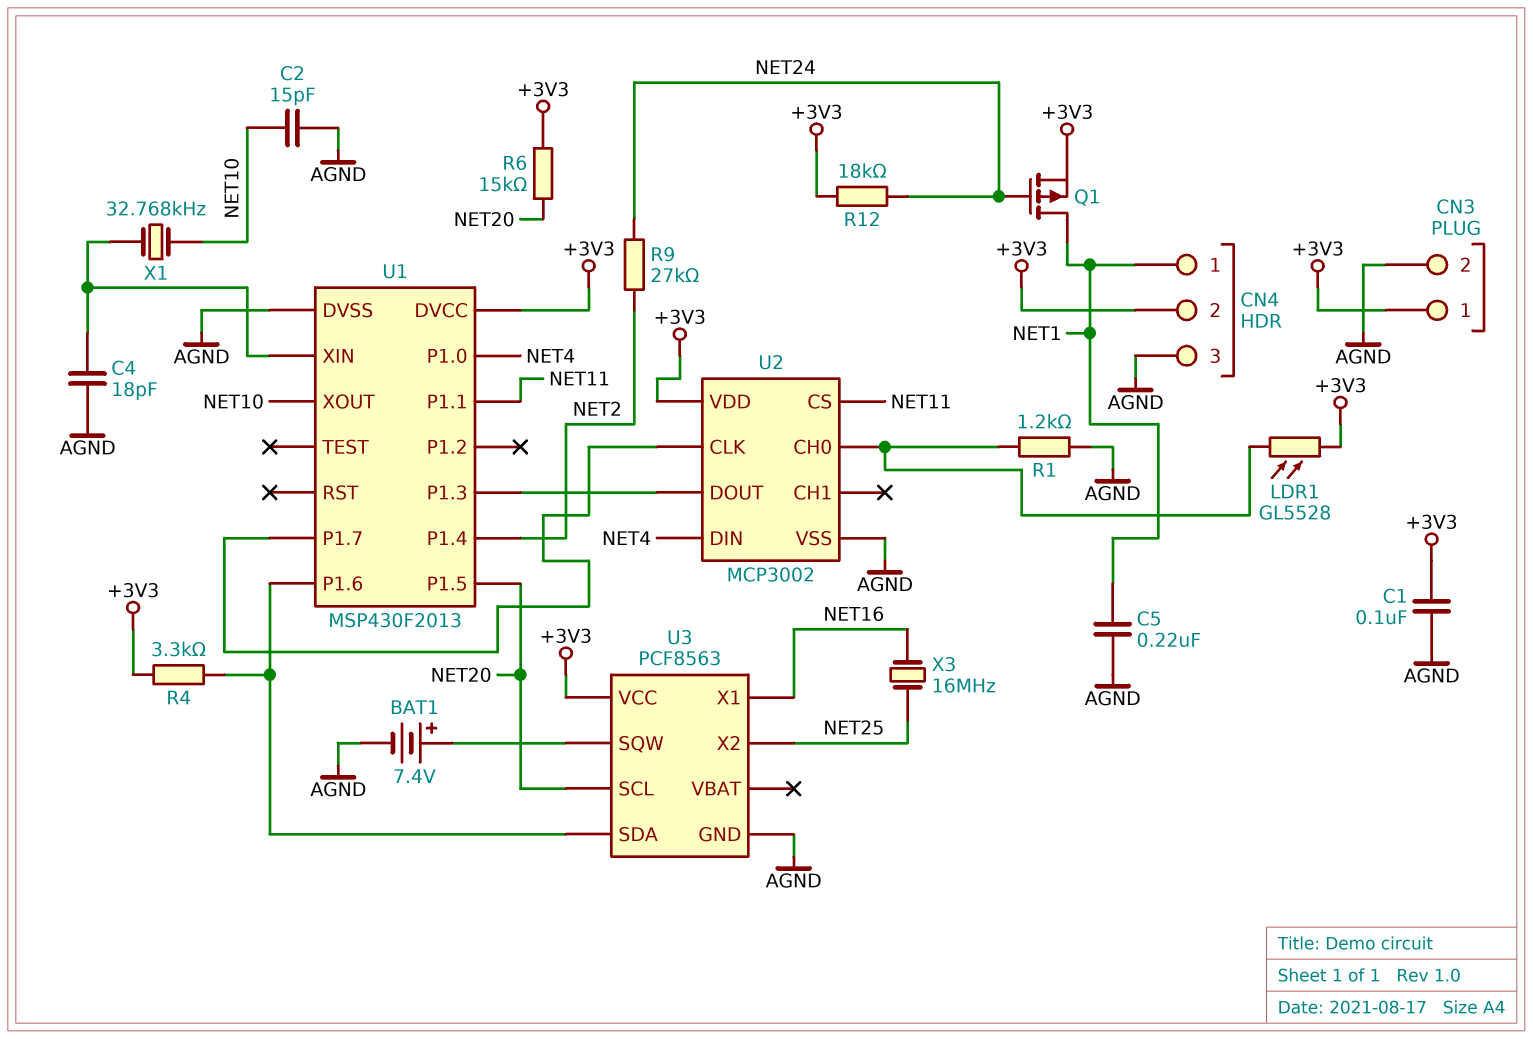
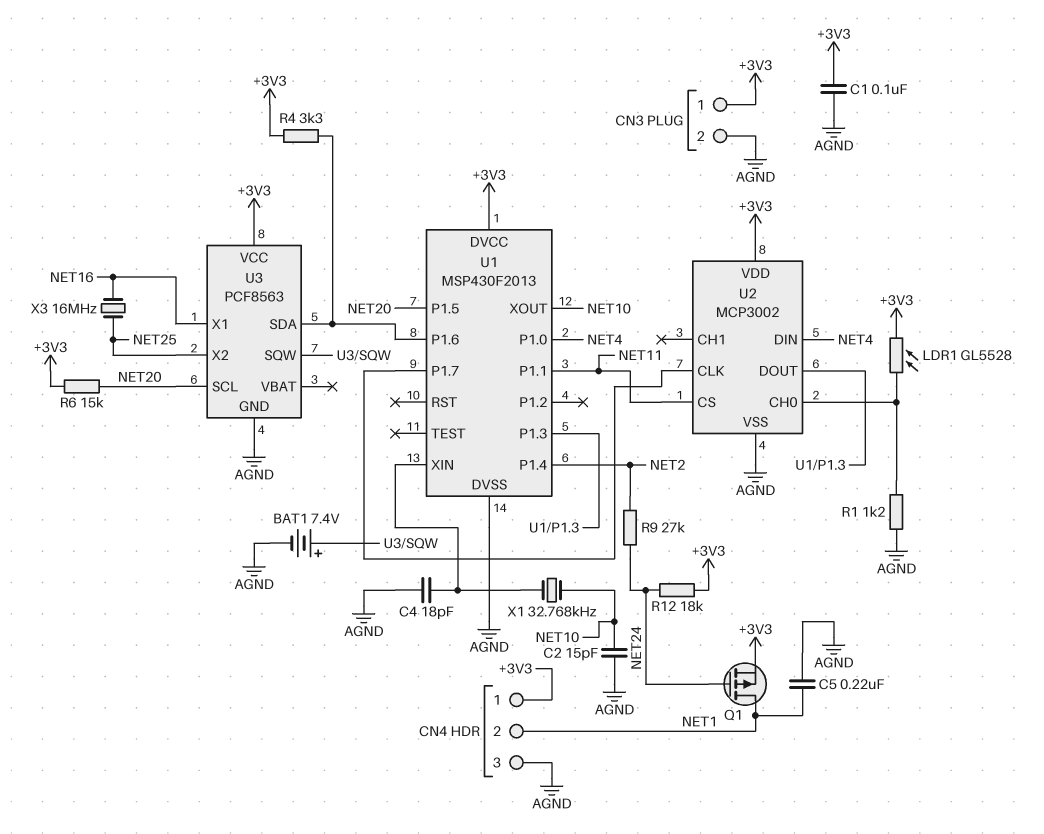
CN4 pin 1: NET1 -> +3V3
CN4 pin 2: +3V3 -> NET1

